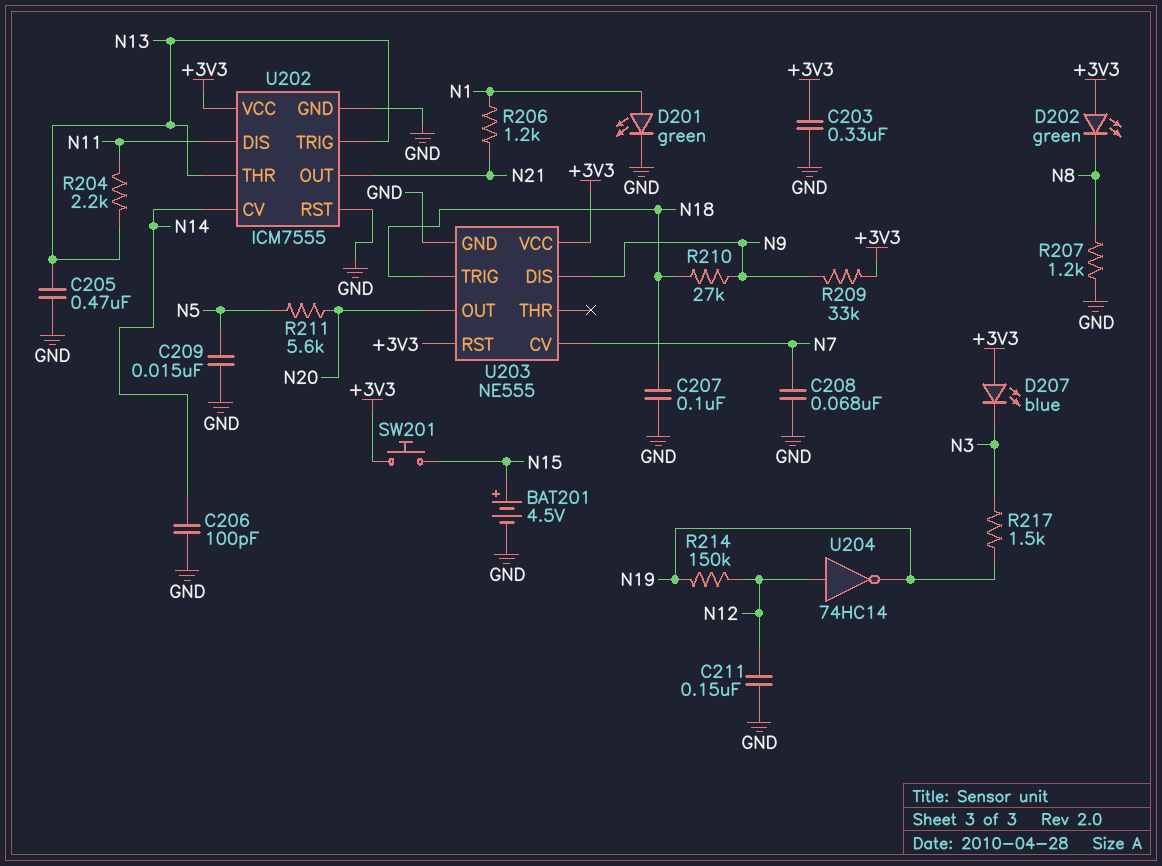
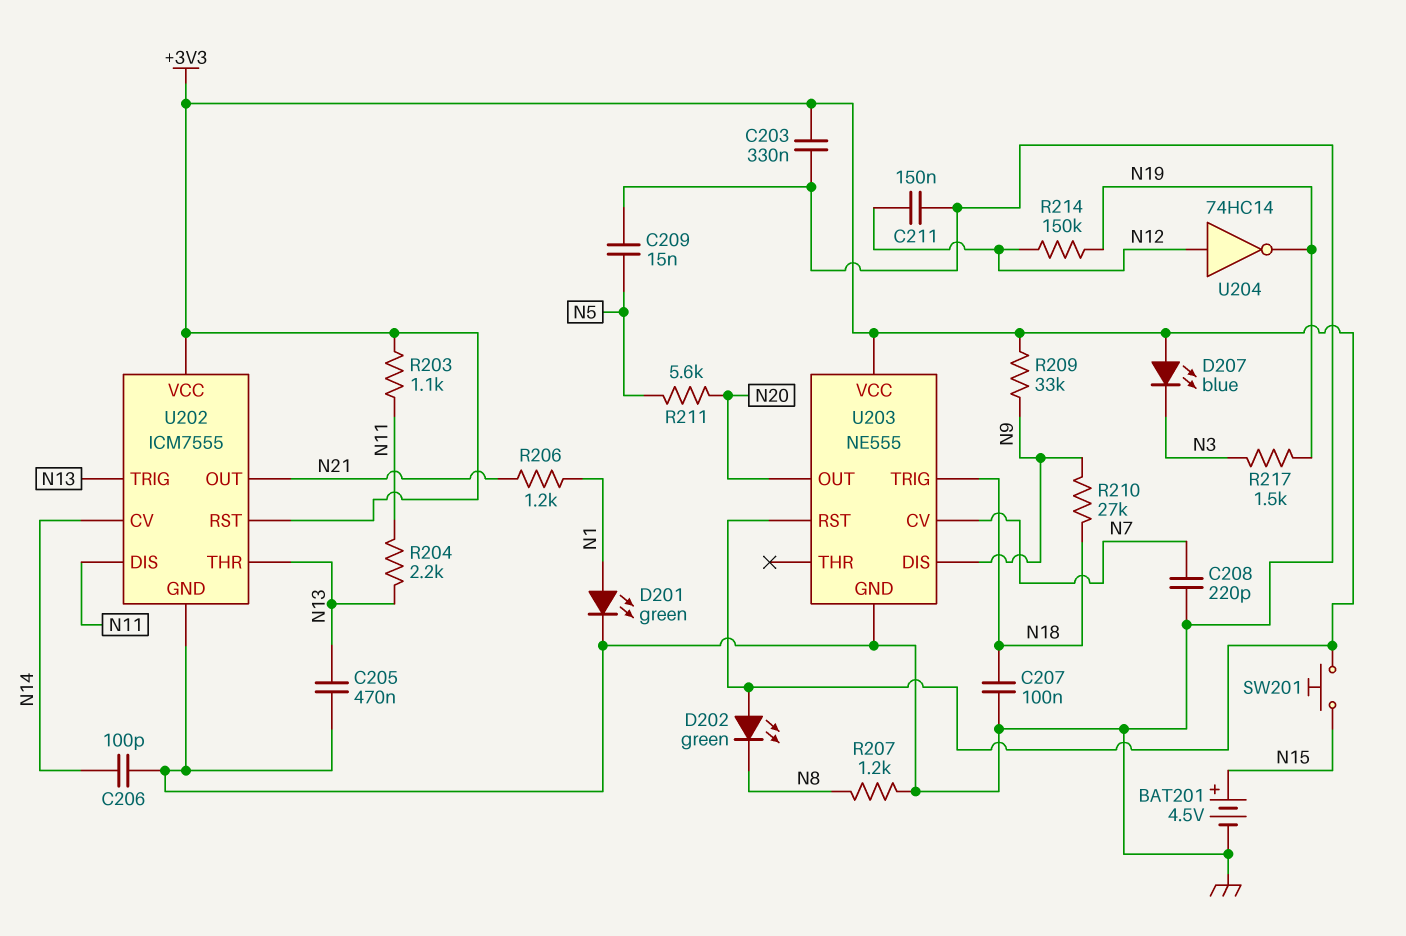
C208: 68nF (GND, N7) -> 220pF (GND, N7)
R203: none -> 1.1k (+3V3, N11)
U202 pin RST: GND -> +3V3

